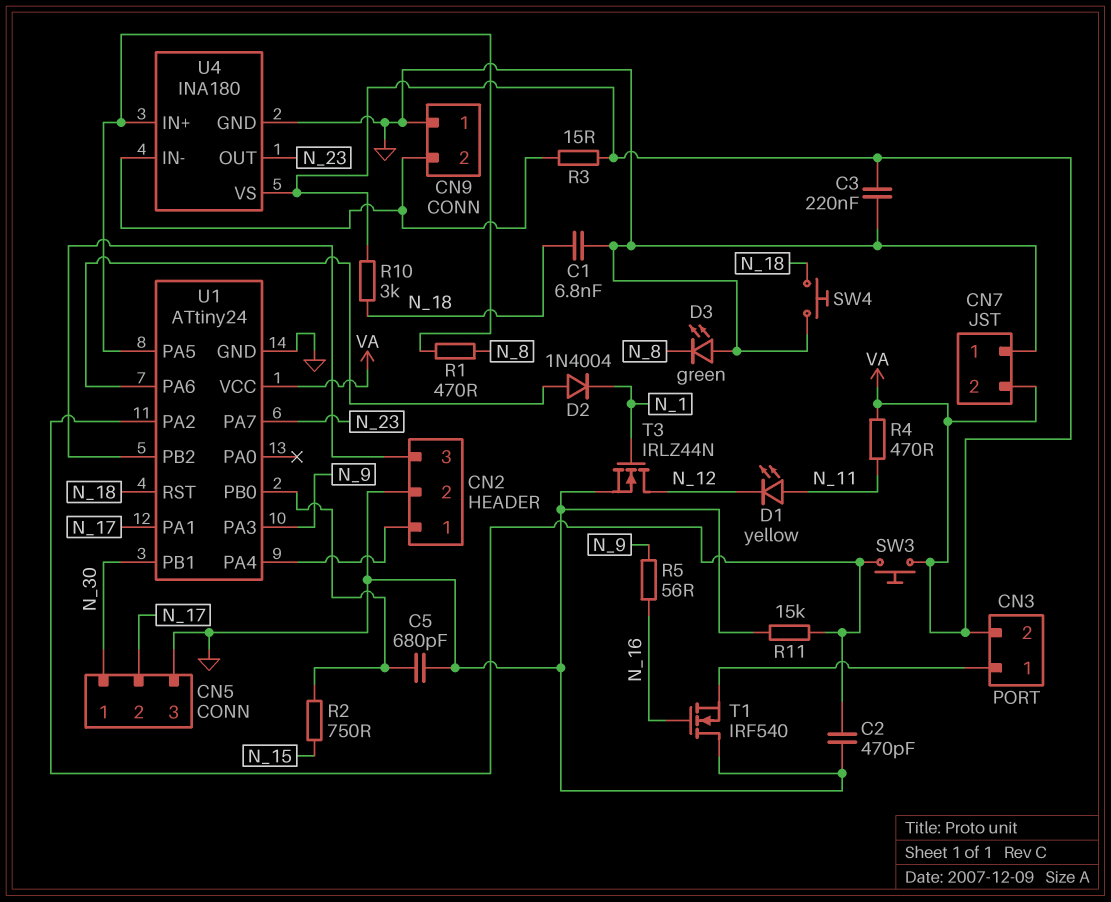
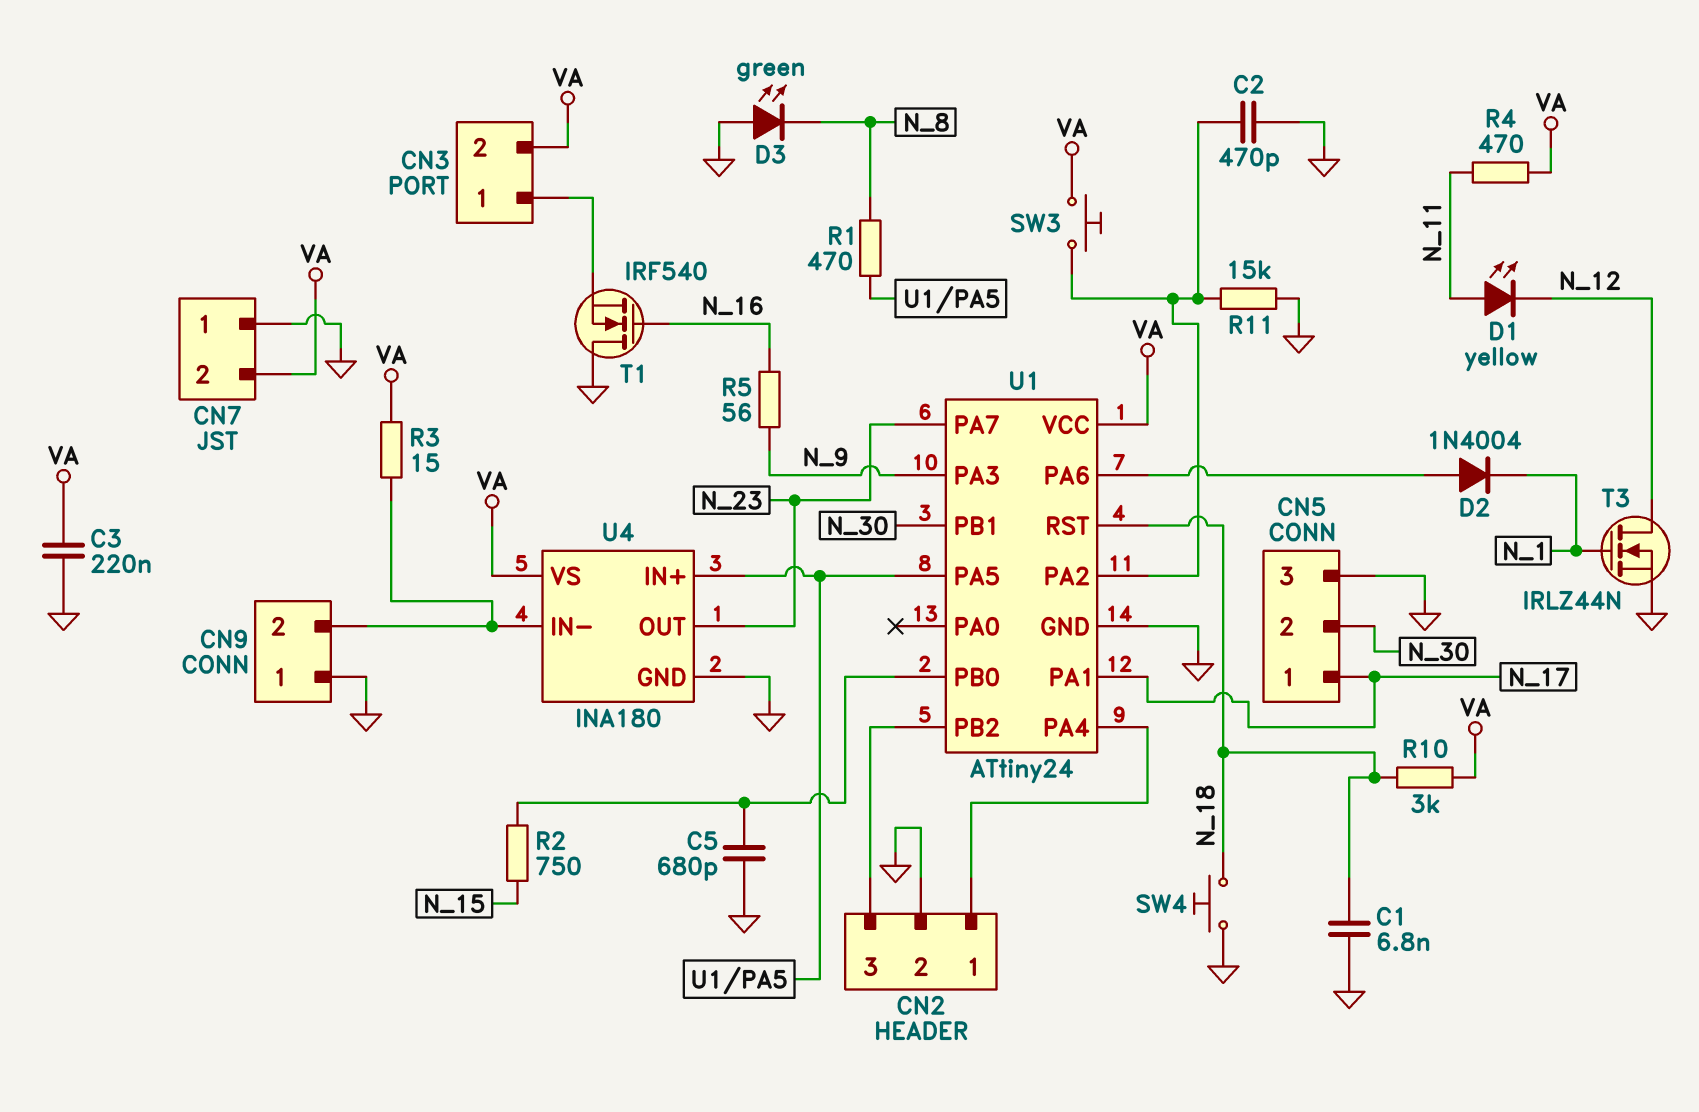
CN5 pin 1: N_30 -> N_17
CN5 pin 2: N_17 -> N_30

